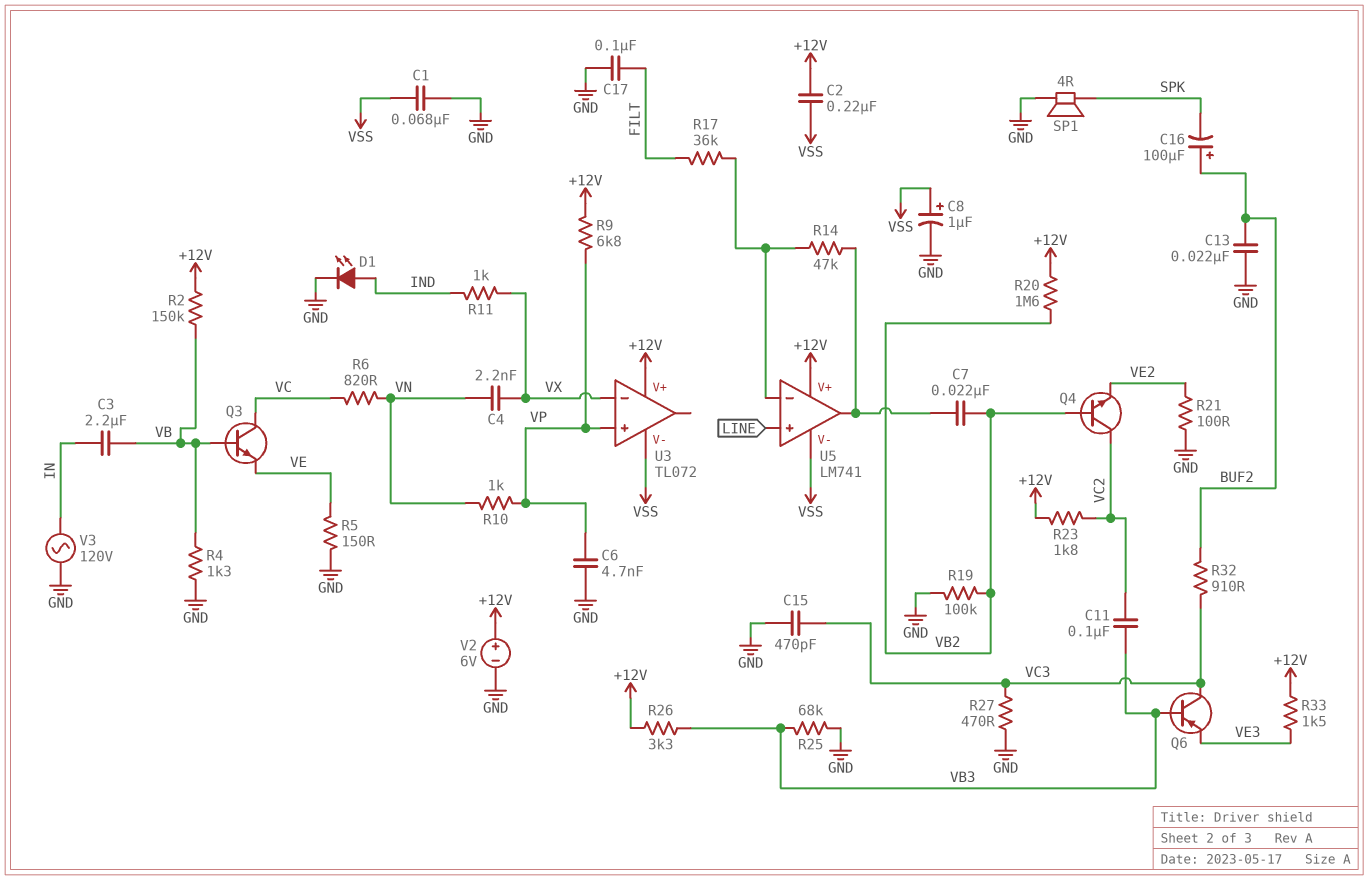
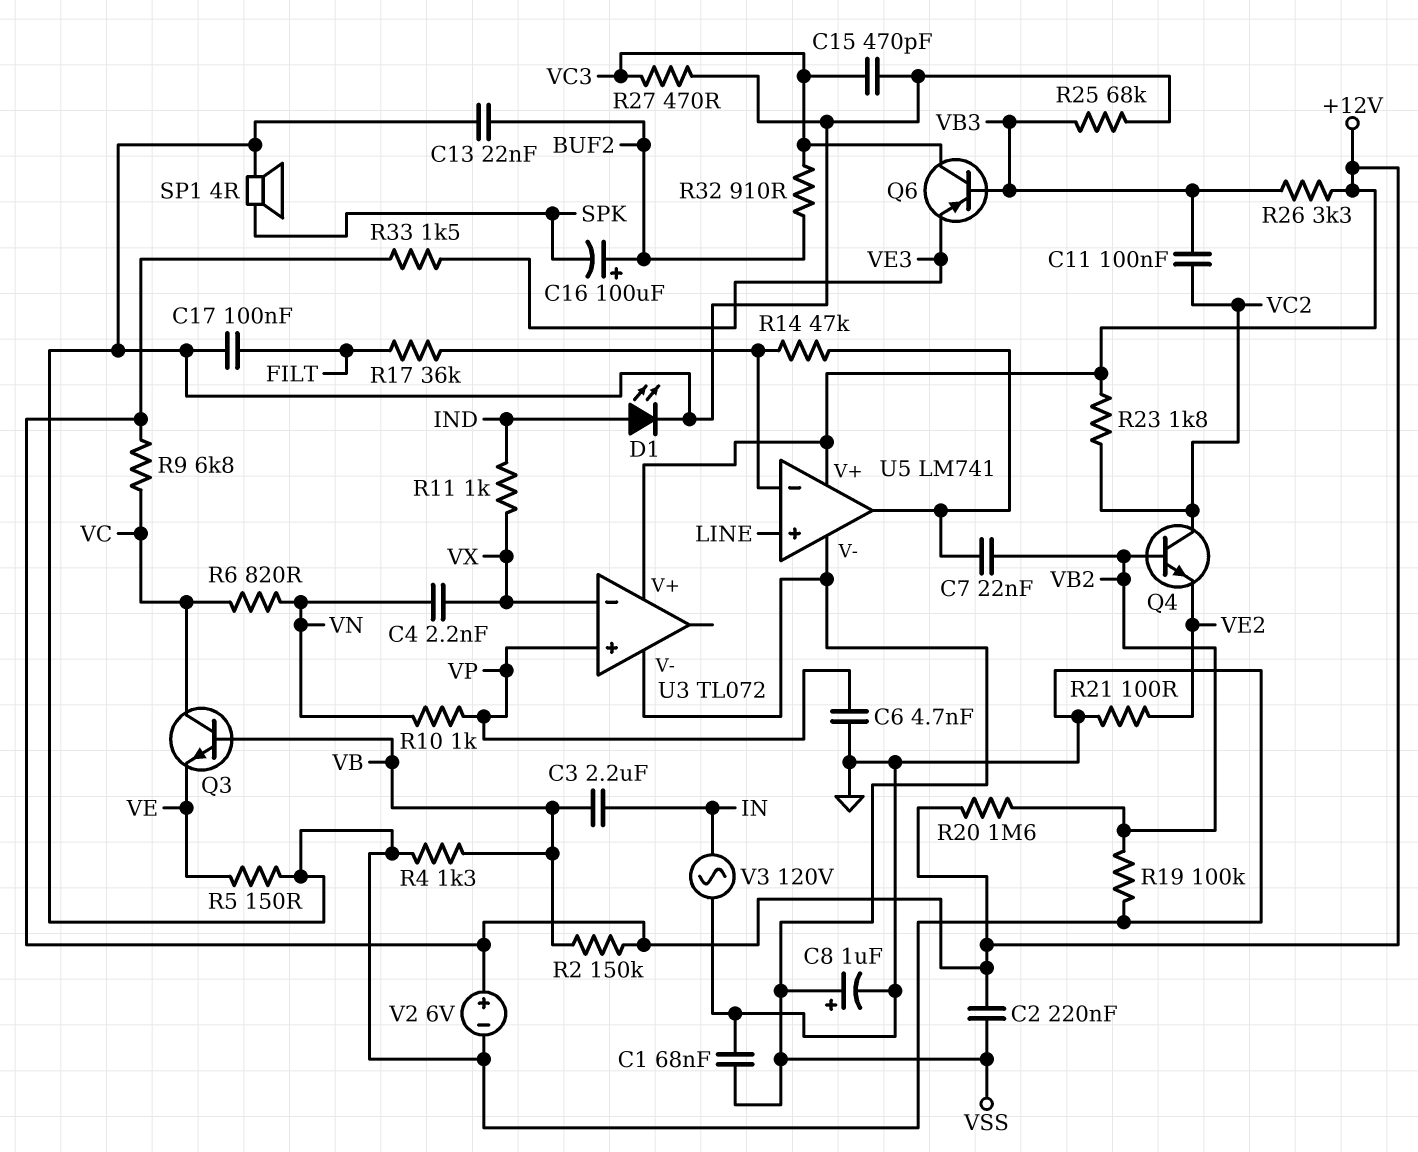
R9: 6.8k (+12V, VP) -> 6.8k (+12V, VC)

